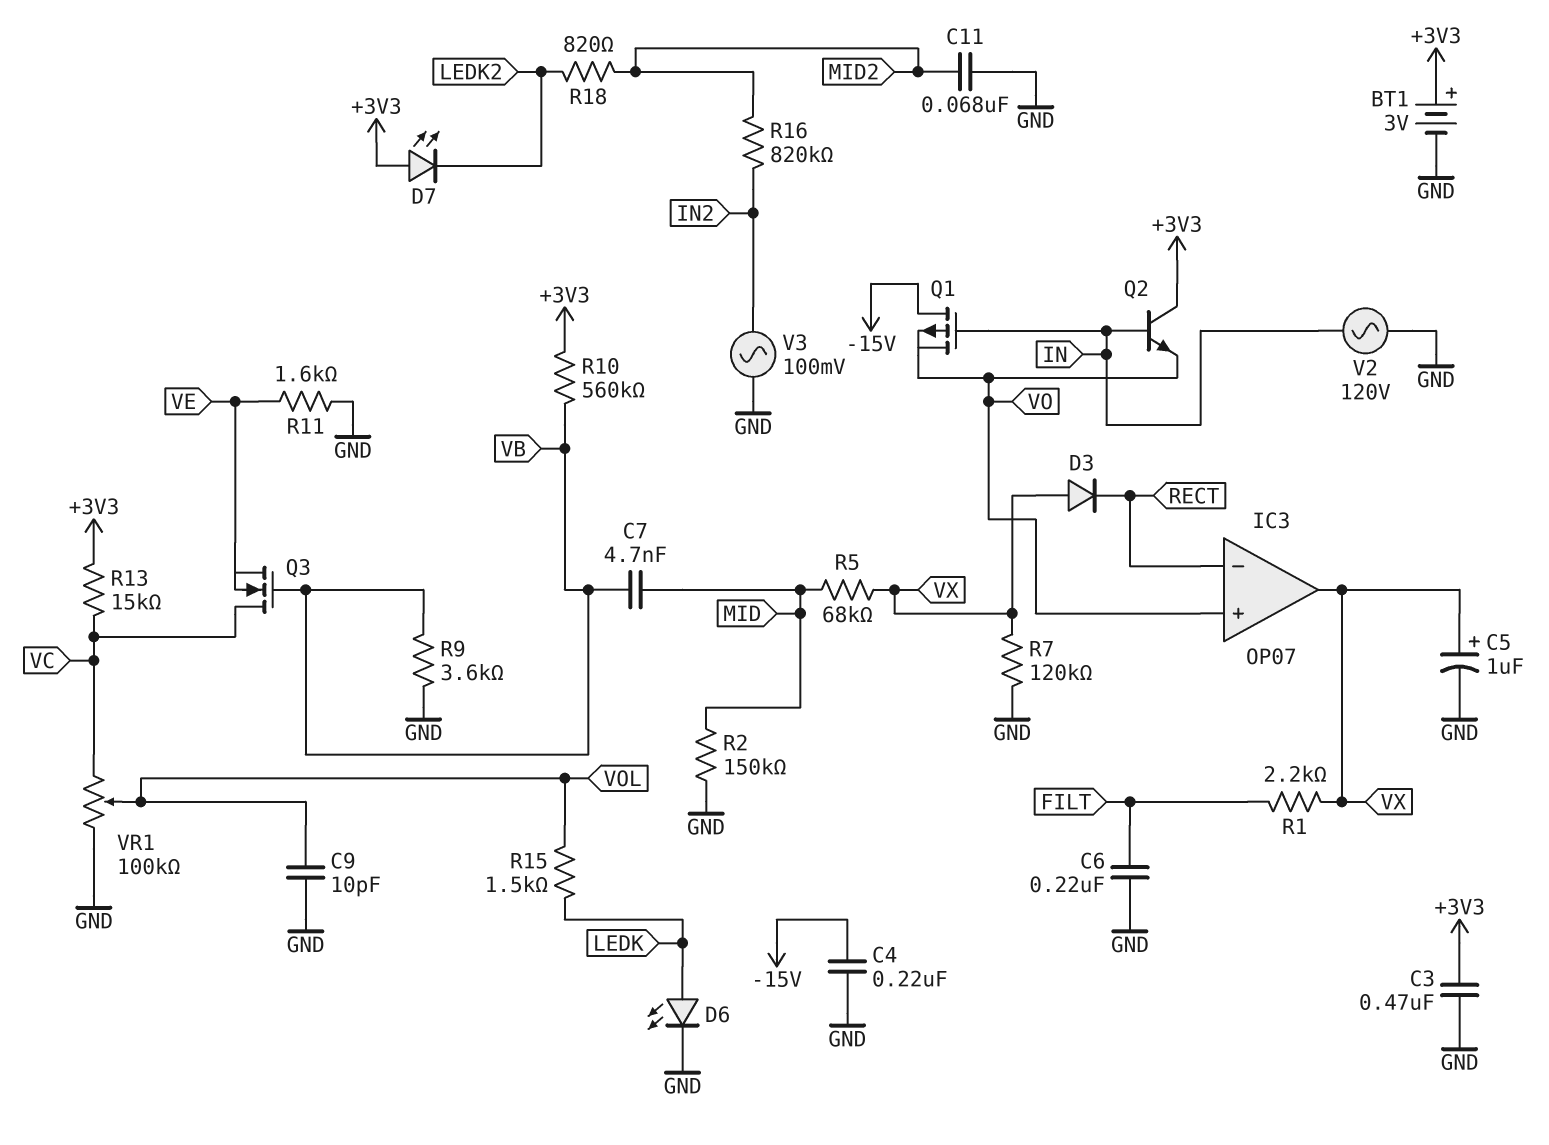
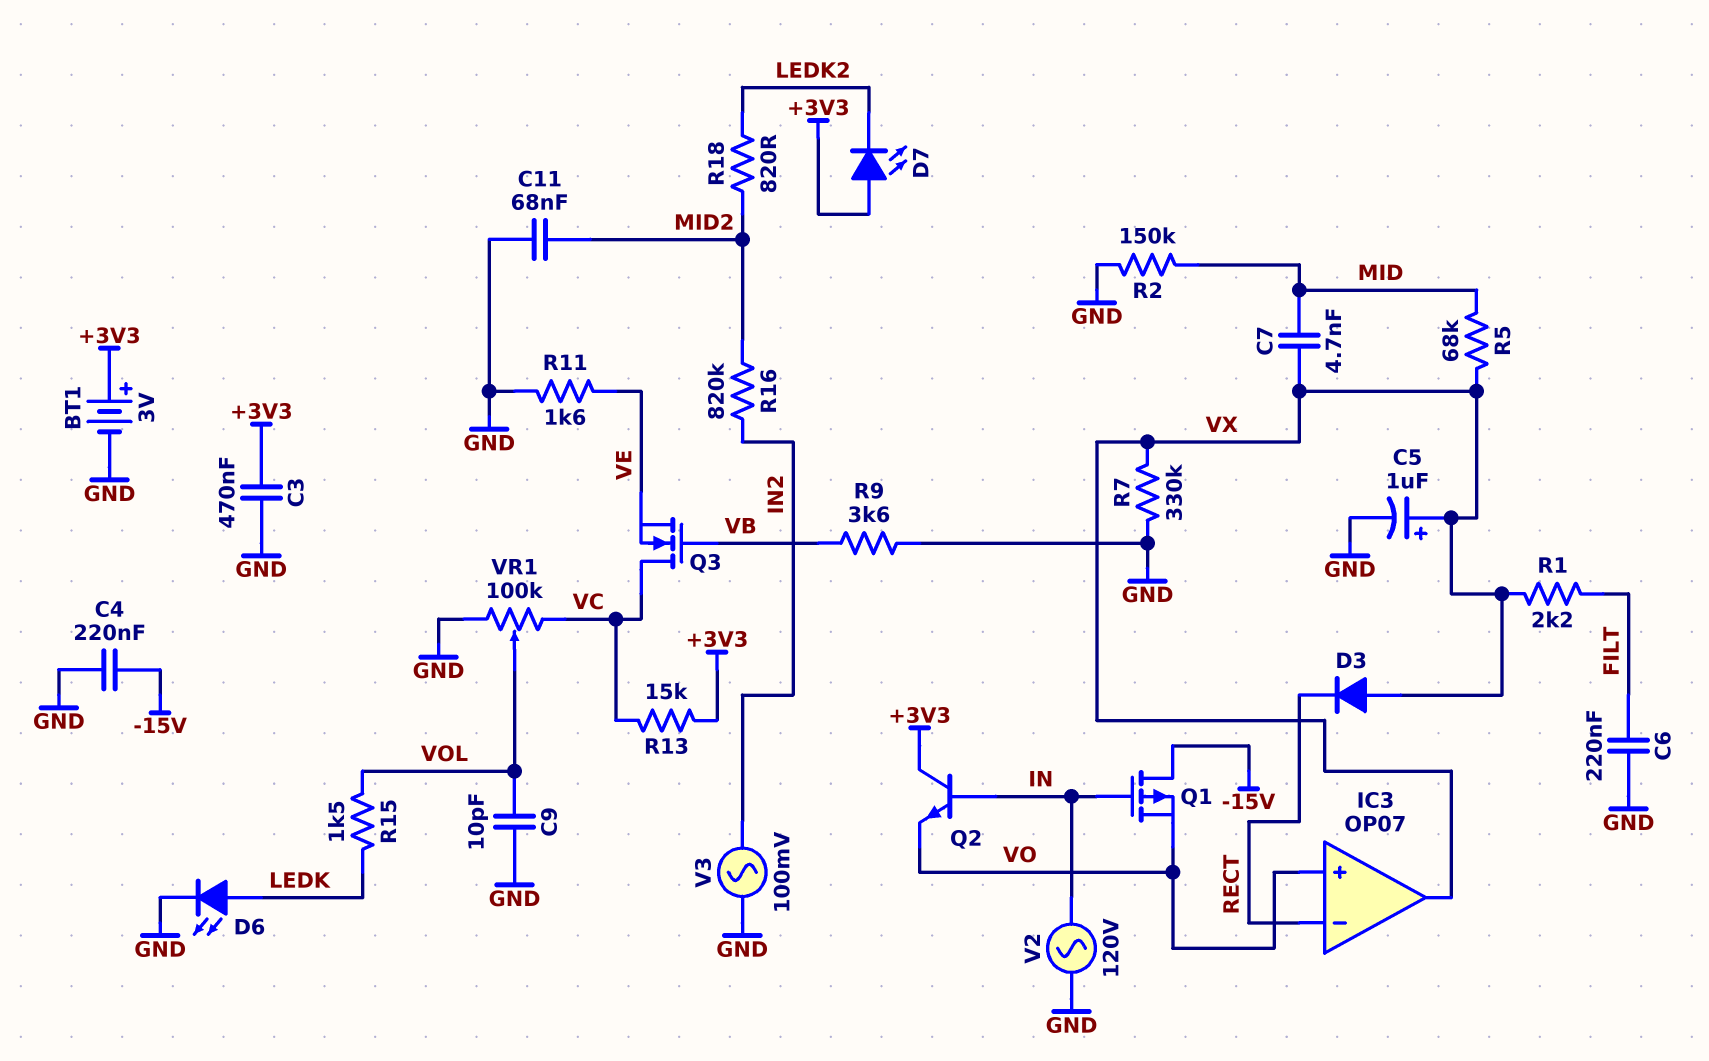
C7: 4.7nF (MID, VB) -> 4.7nF (MID, VX)
R7: 120k (GND, VX) -> 330k (GND, VX)
R10: 560k (+3V3, VB) -> none

